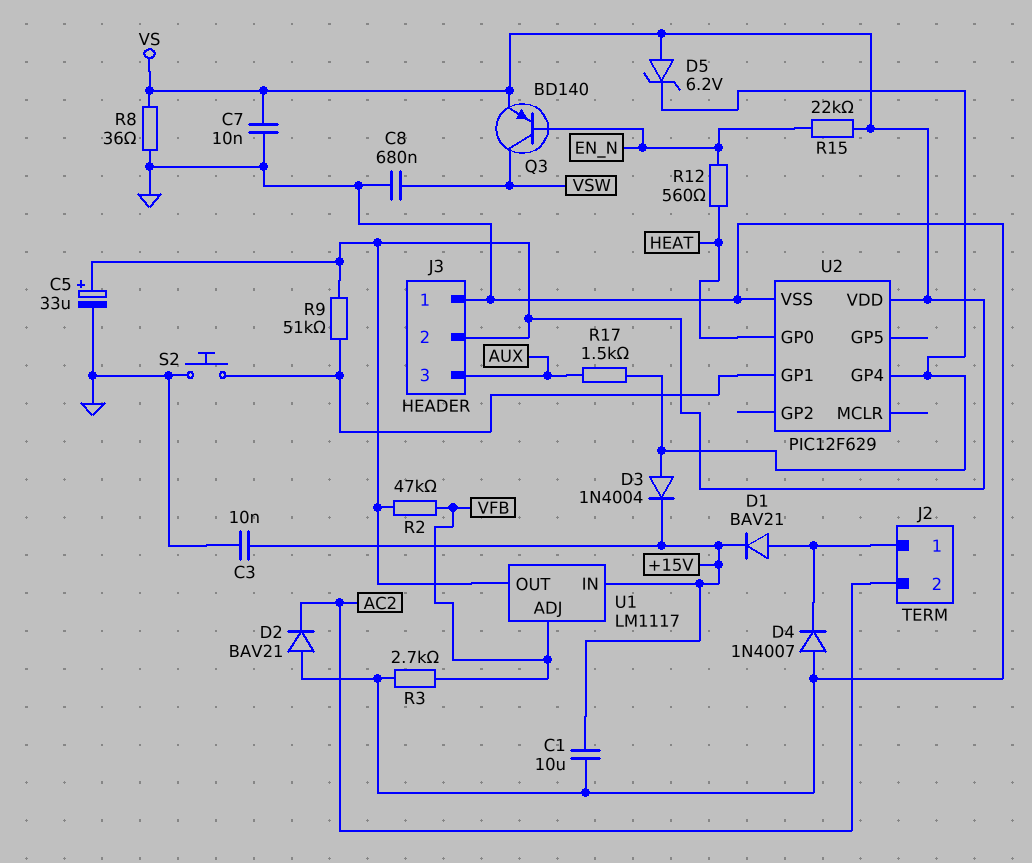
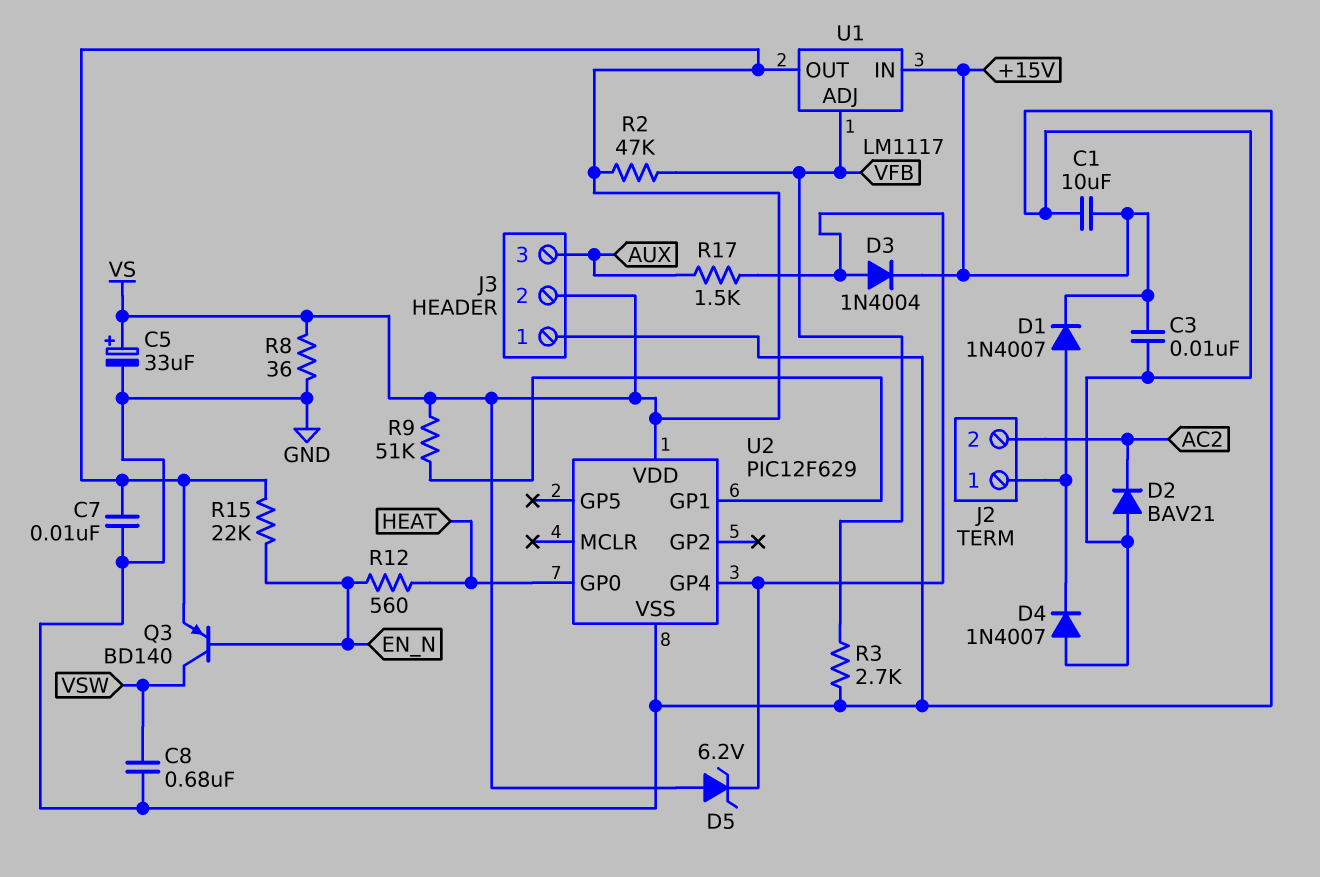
D1: diode BAV21 (A J2/1, K +15V) -> diode 1N4007 (A J2/1, K +15V)
S2: button (GND, U2/GP1) -> none

